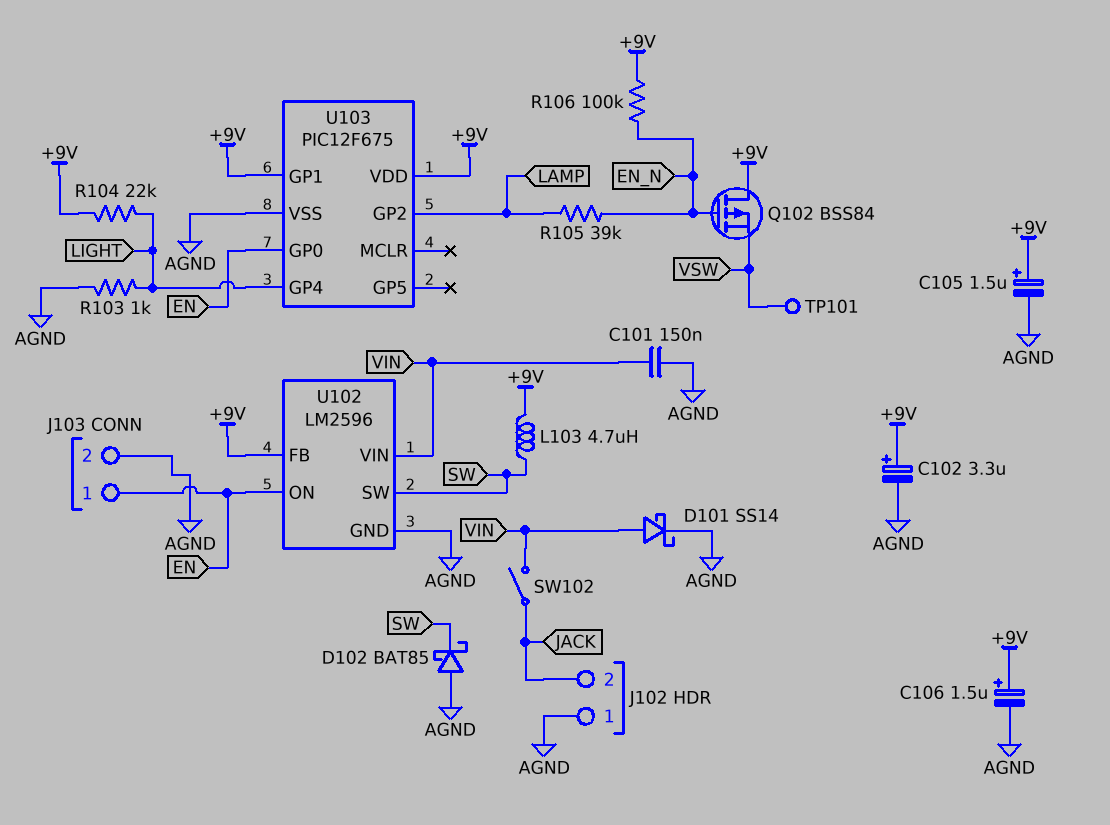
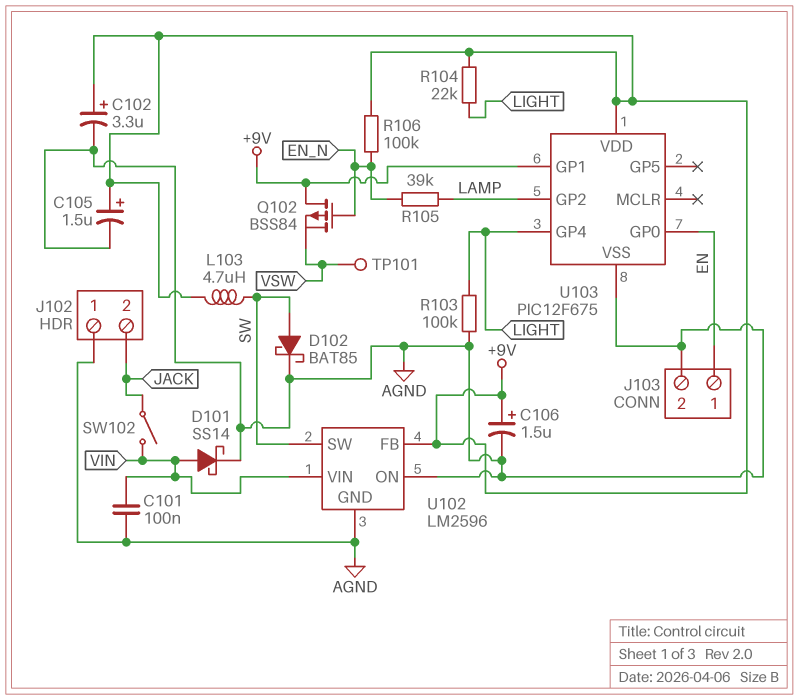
C101: 150nF (AGND, VIN) -> 100nF (AGND, VIN)
D102: schottky BAT85 (A AGND, K SW) -> schottky BAT85 (A SW, K AGND)
R103: 1k (AGND, LIGHT) -> 100k (AGND, LIGHT)
U102 pin ON: EN -> AGND

